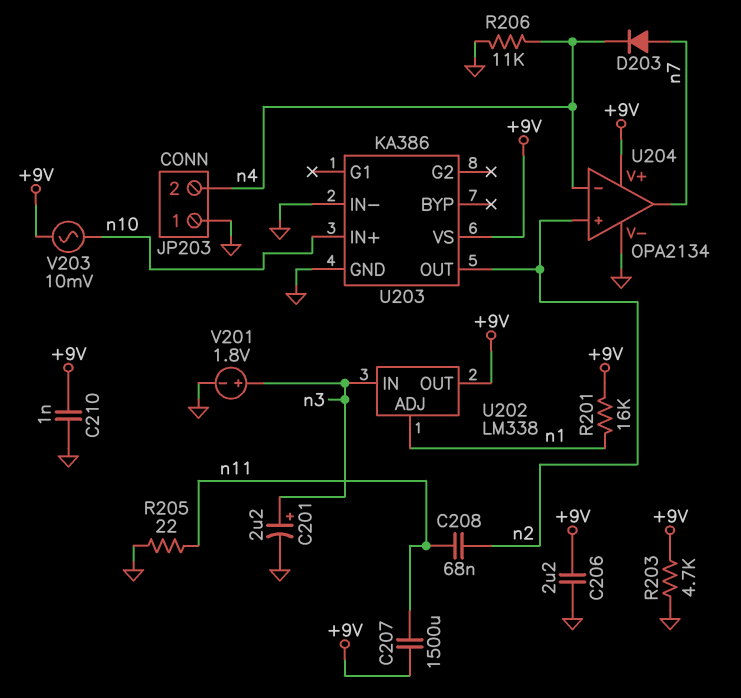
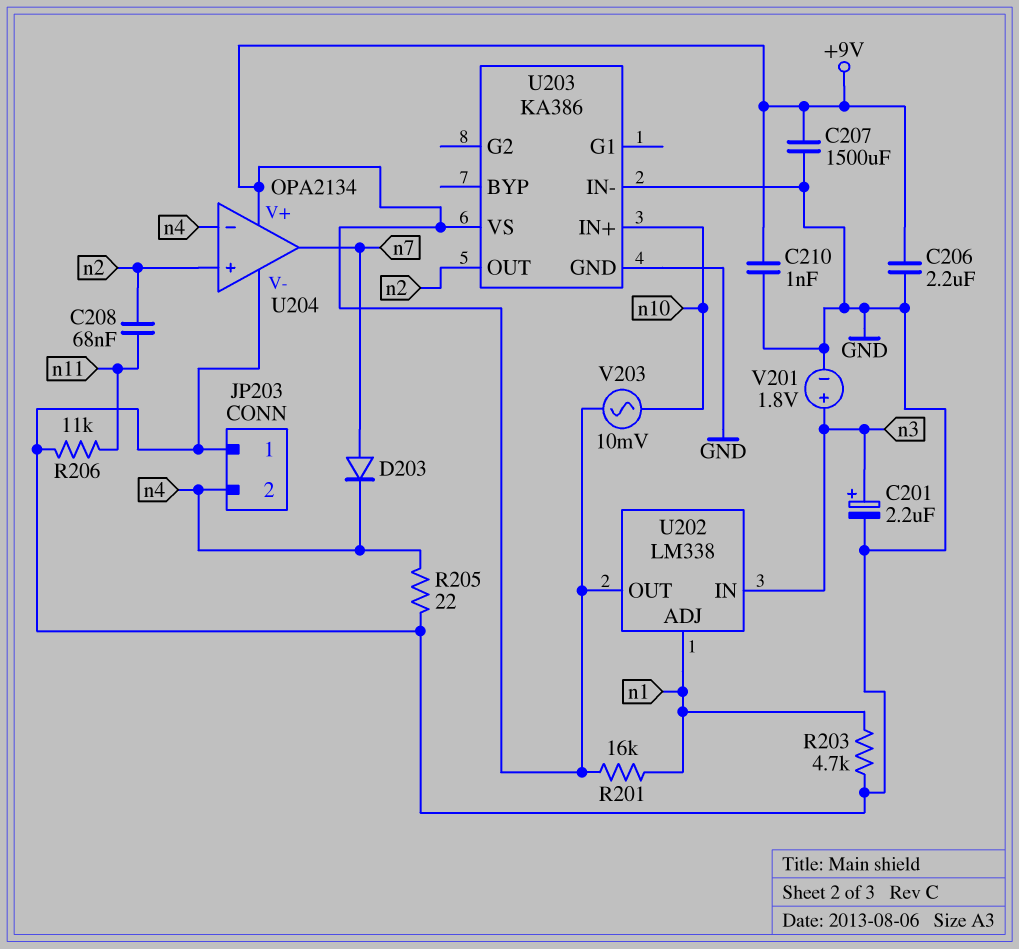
C207: 1500uF (+9V, n11) -> 1500uF (+9V, GND)
R203: 4.7k (+9V, GND) -> 4.7k (GND, n1)
R205: 22 (GND, n11) -> 22 (GND, n4)
R206: 11k (GND, n4) -> 11k (GND, n11)

